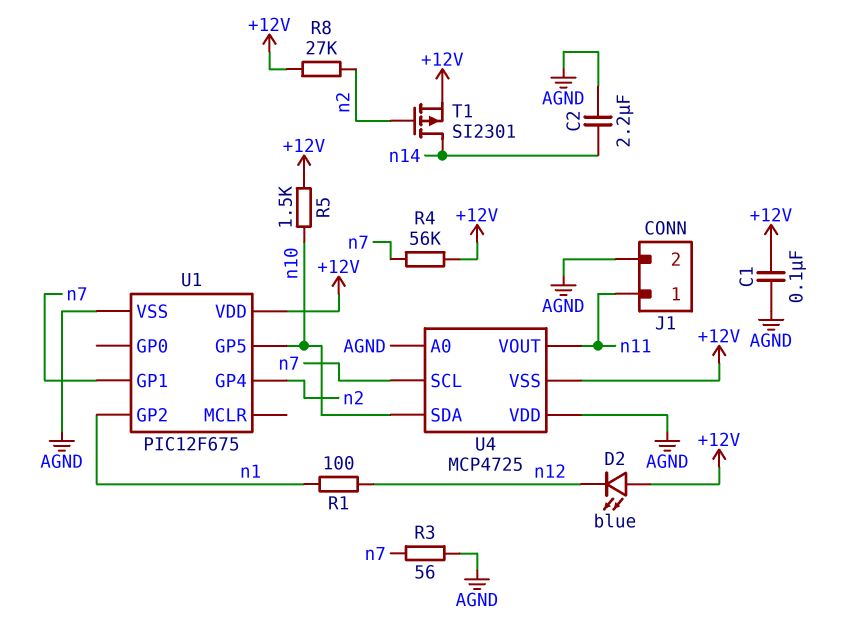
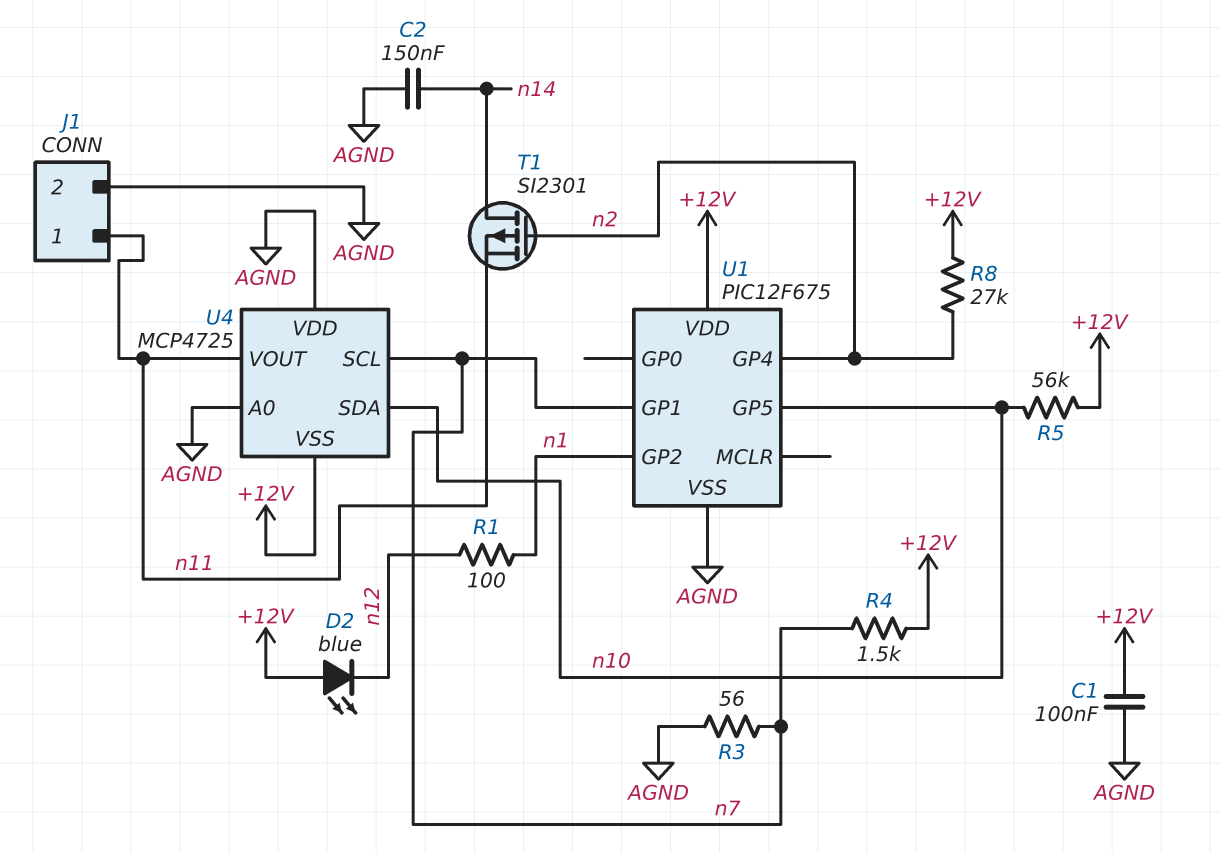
C2: 2.2uF (AGND, n14) -> 150nF (AGND, n14)
R4: 56k (+12V, n7) -> 1.5k (+12V, n7)
R5: 1.5k (+12V, n10) -> 56k (+12V, n10)
T1: PMOS SI2301 (G n2, D n14, S +12V) -> PMOS SI2301 (G n2, D n14, S n11)

